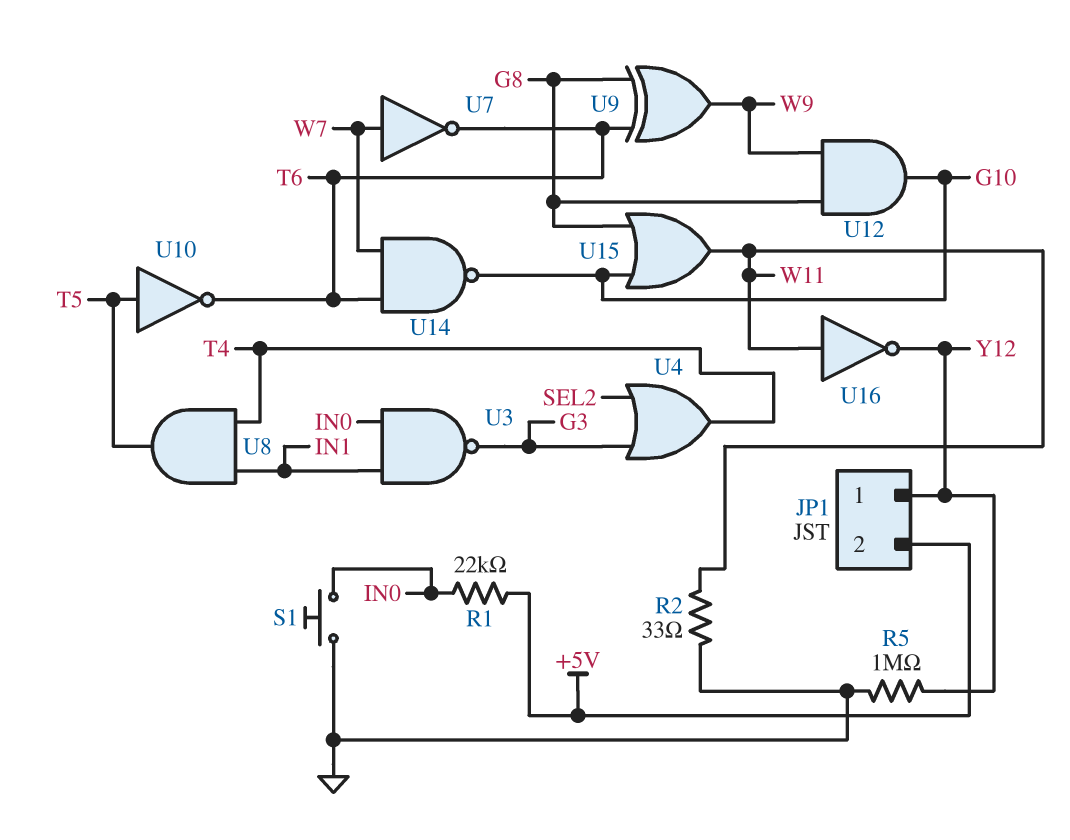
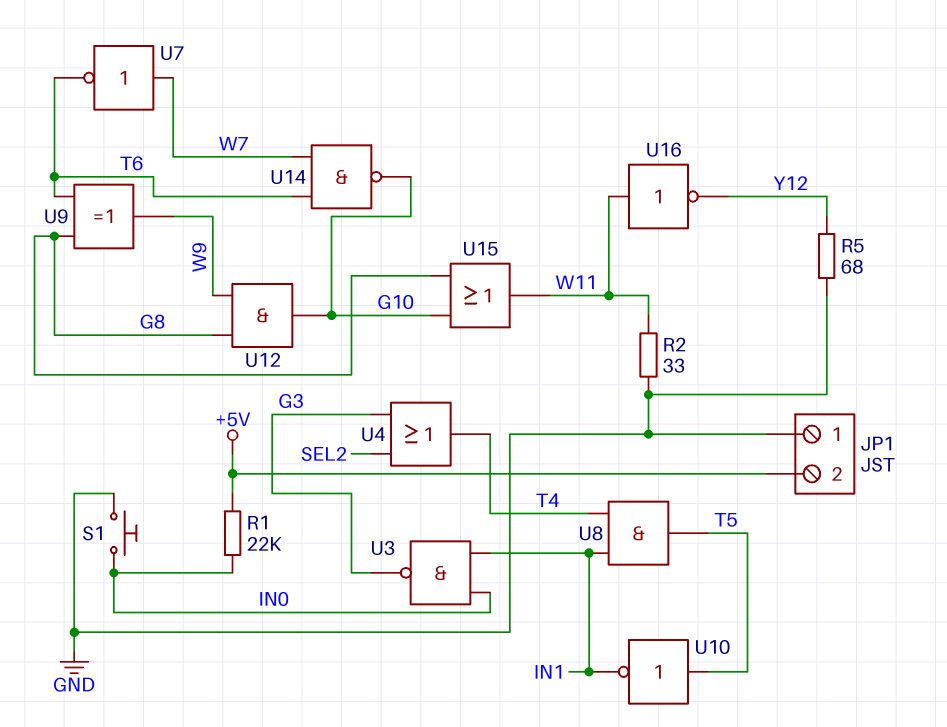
JP1 pin 1: Y12 -> GND
R5: 1M (GND, Y12) -> 68 (GND, Y12)
U10: NOT (in T5, out T6) -> NOT (in T5, out IN1)

